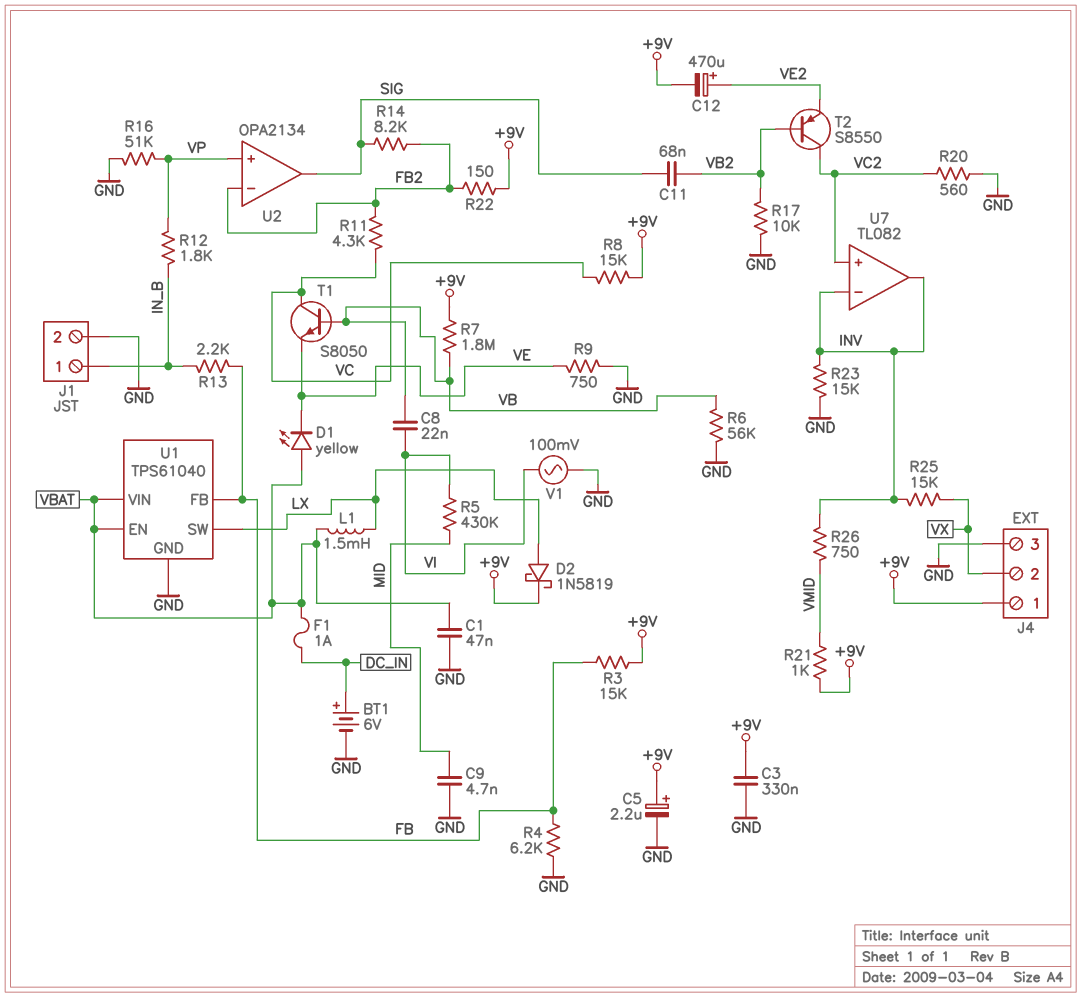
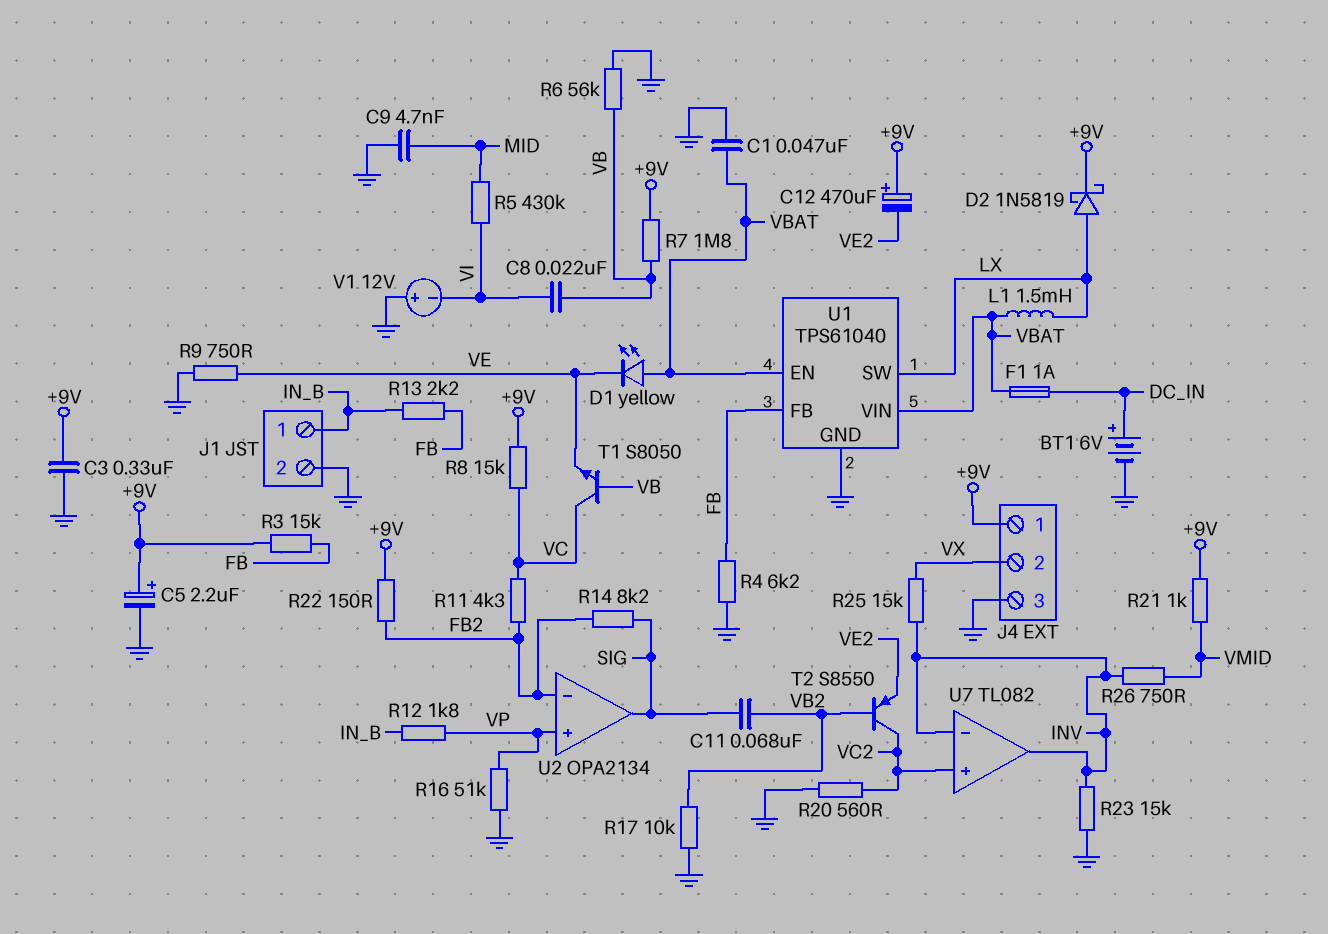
C12: 470uF (plus VE2, minus +9V) -> 470uF (plus +9V, minus VE2)
V1: AC 100mV (GND, VI) -> 12V (plus GND, minus VI)

